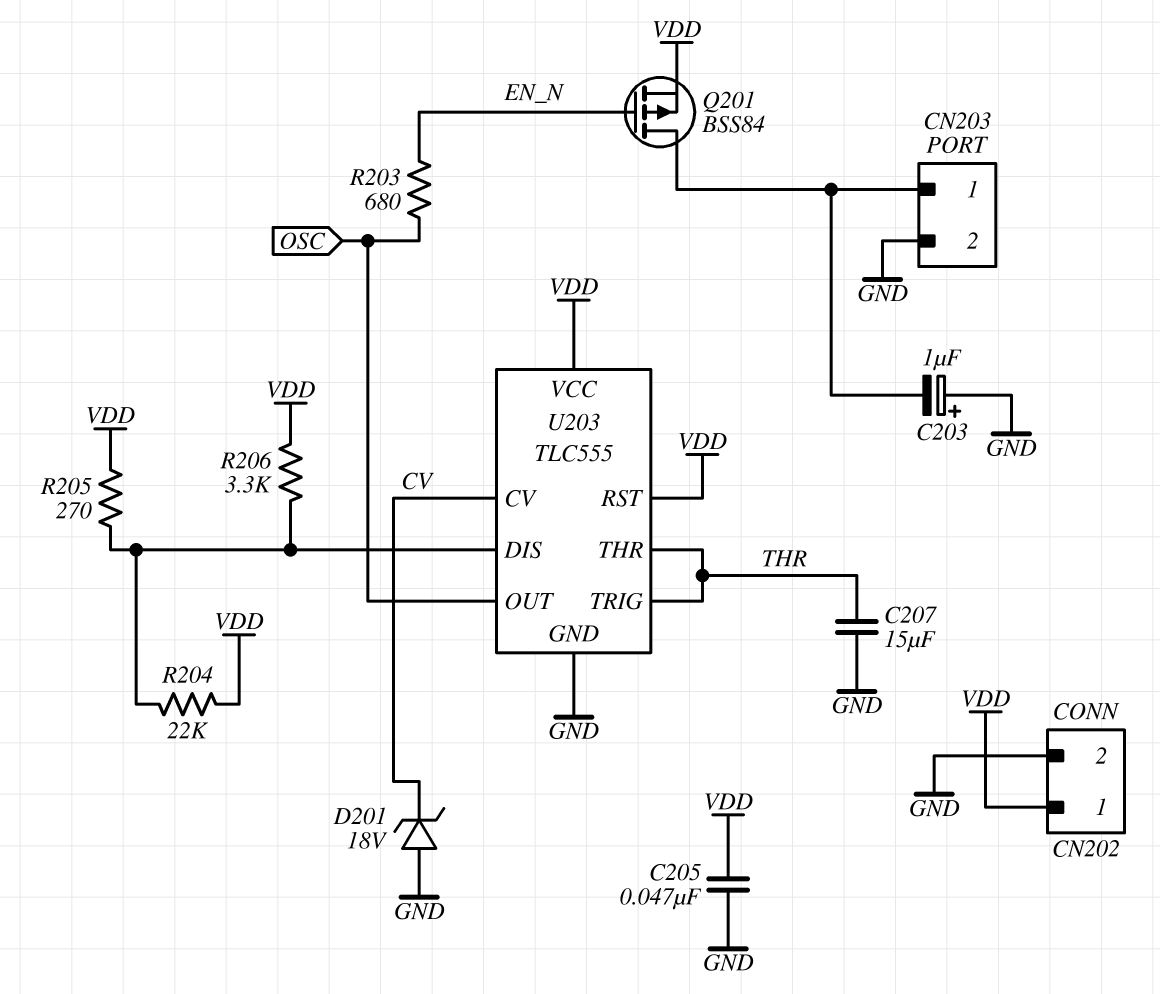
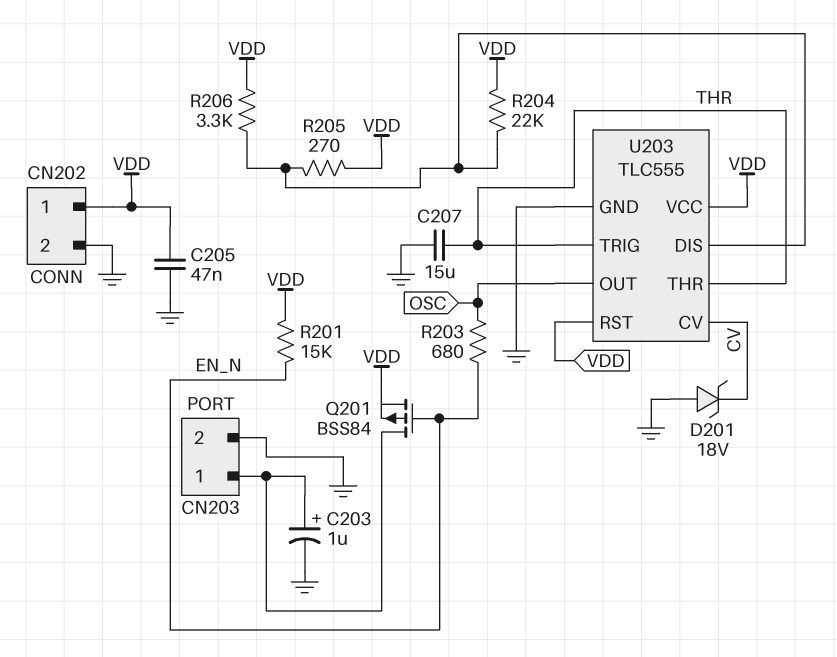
C203: 1uF (plus GND, minus CN203/1) -> 1uF (plus CN203/1, minus GND)
R201: none -> 15k (EN_N, VDD)

